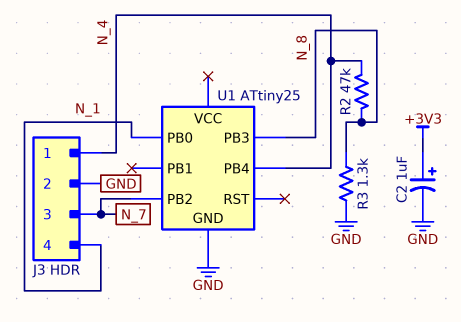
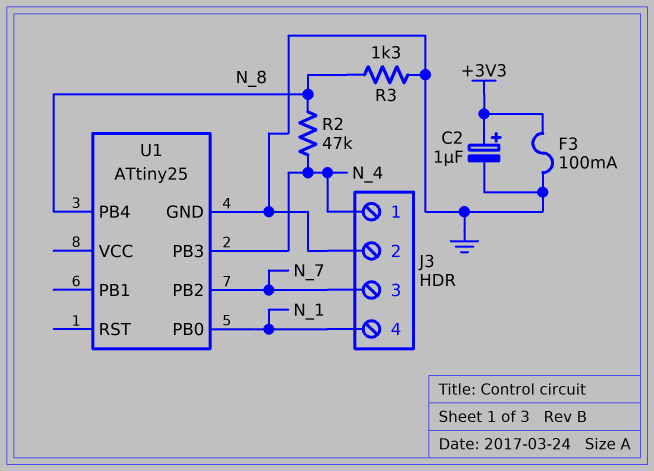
F3: none -> 100mA (+3V3, GND)
U1 pin PB3: N_8 -> N_4
U1 pin PB4: N_4 -> N_8

